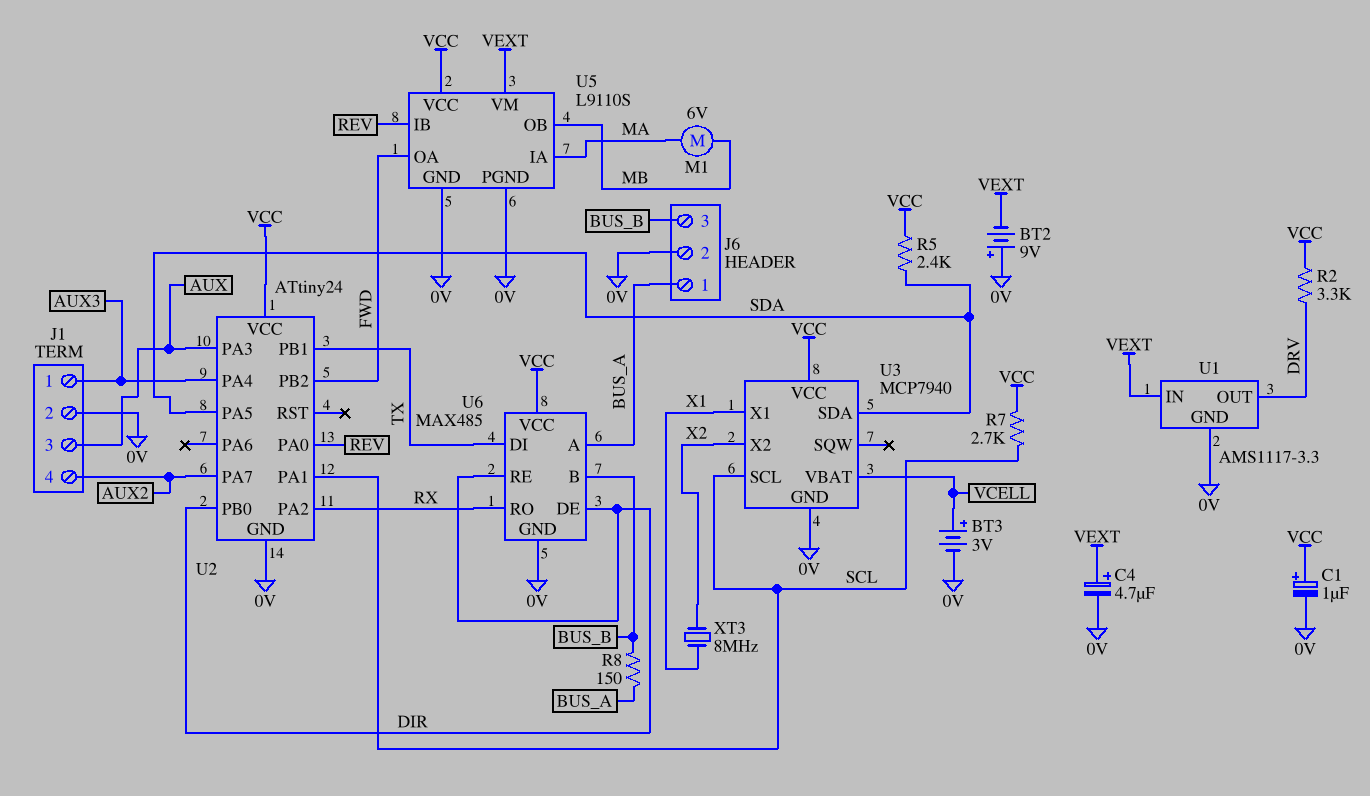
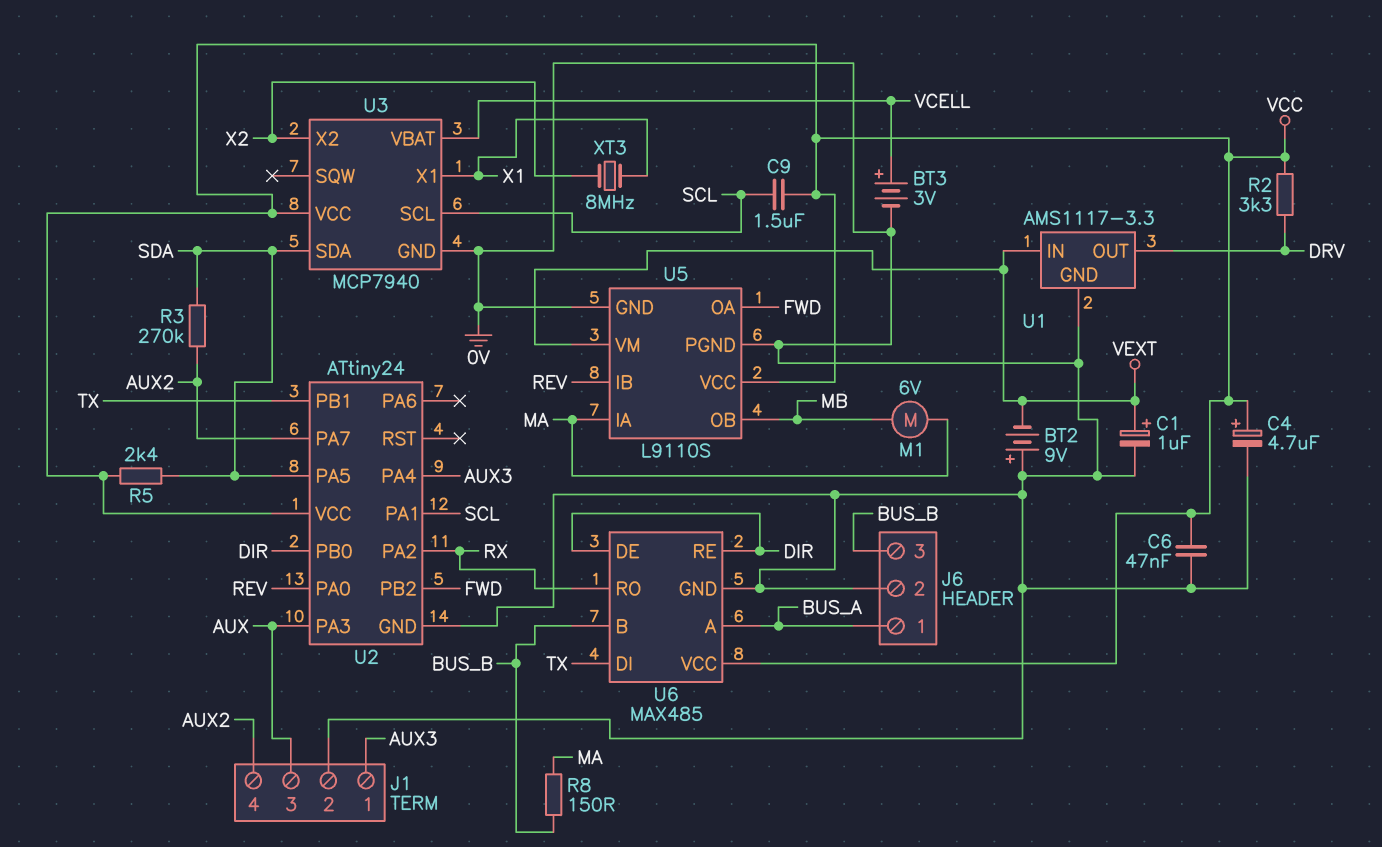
C1: 1uF (plus VCC, minus 0V) -> 1uF (plus VEXT, minus 0V)
C4: 4.7uF (plus VEXT, minus 0V) -> 4.7uF (plus VCC, minus 0V)
C6: none -> 47nF (0V, VCC)
C9: none -> 1.5uF (SCL, VCC)
R3: none -> 270k (AUX2, SDA)
R7: 2.7k (SCL, VCC) -> none
R8: 150 (BUS_A, BUS_B) -> 150 (BUS_B, MA)

